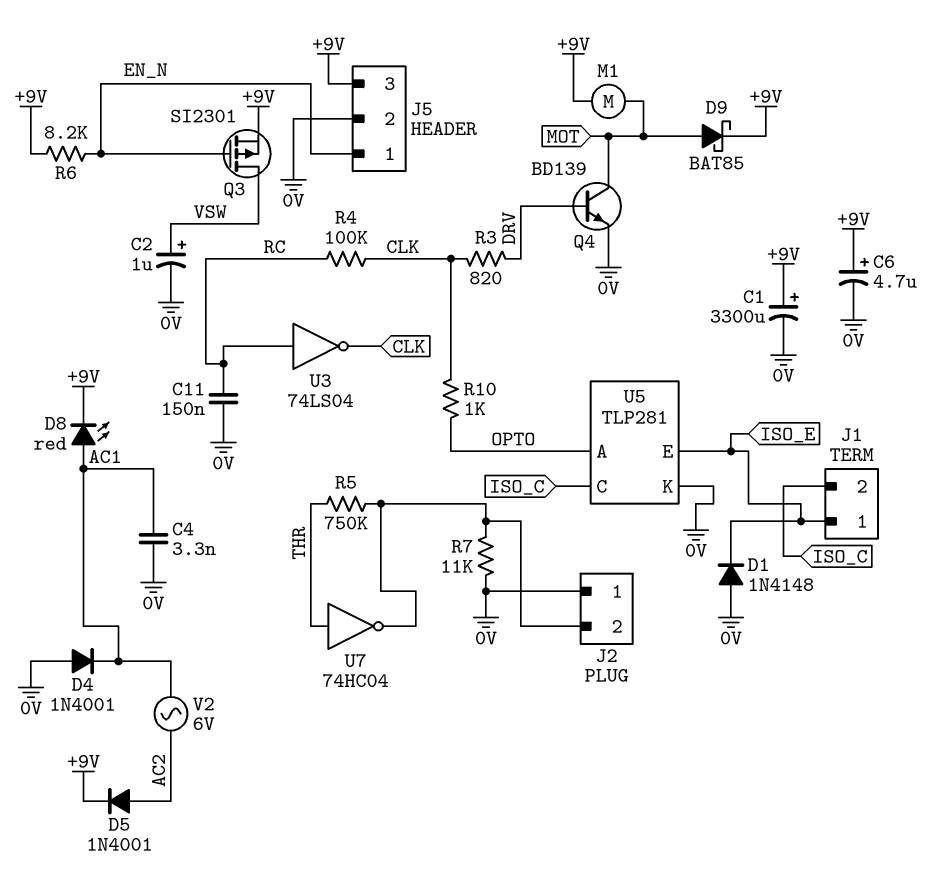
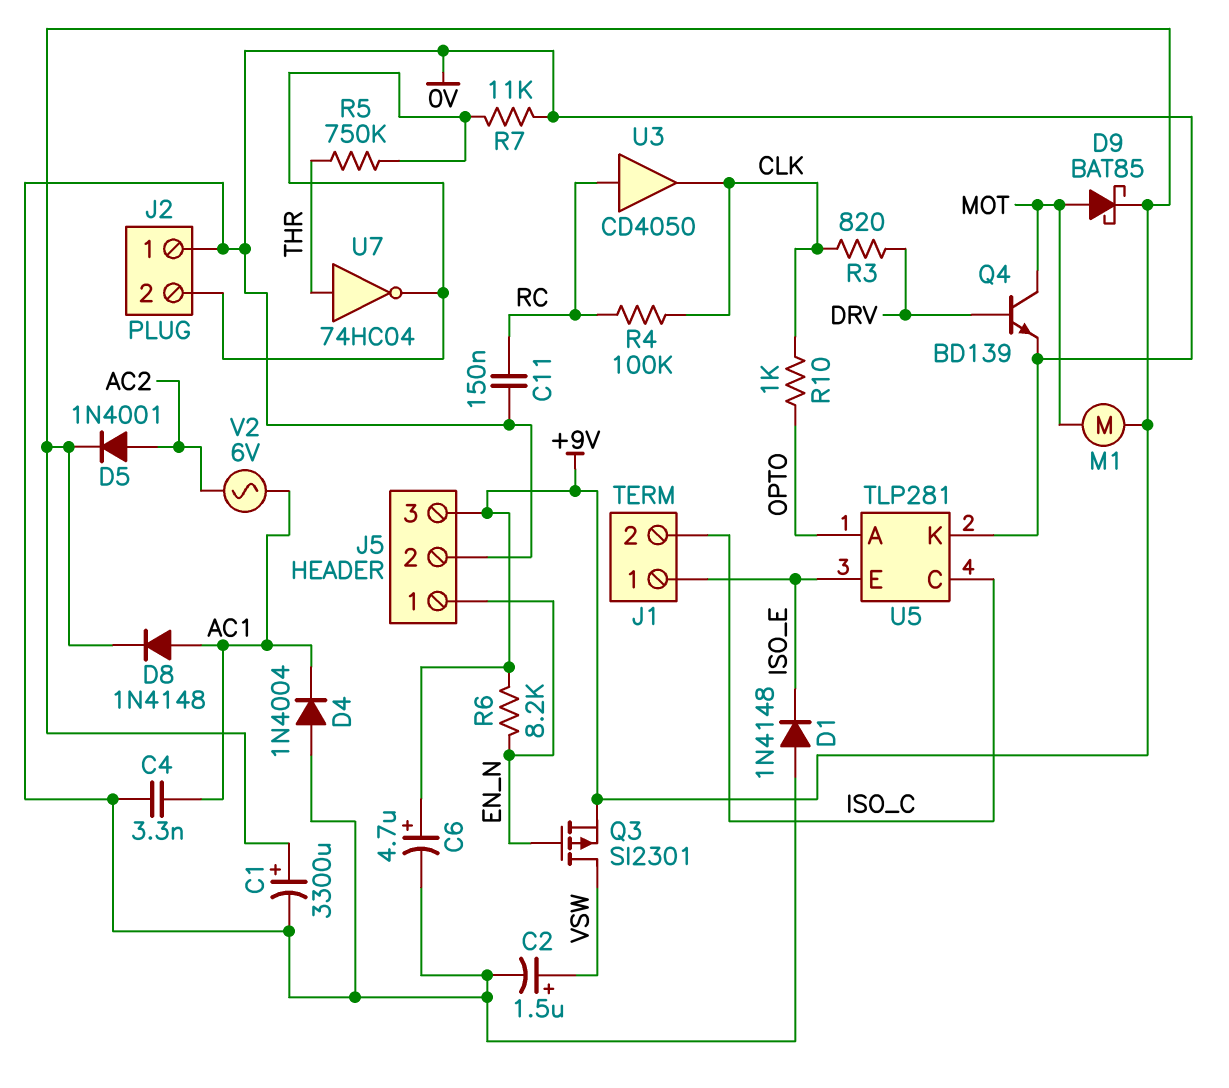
C2: 1uF (plus VSW, minus 0V) -> 1.5uF (plus VSW, minus 0V)
D4: diode 1N4001 (A 0V, K AC1) -> diode 1N4004 (A 0V, K AC1)
D8: LED red (A AC1, K +9V) -> diode 1N4148 (A AC1, K +9V)
U3: NOT 74LS04 (in RC, out CLK) -> buffer CD4050 (in RC, out CLK)

